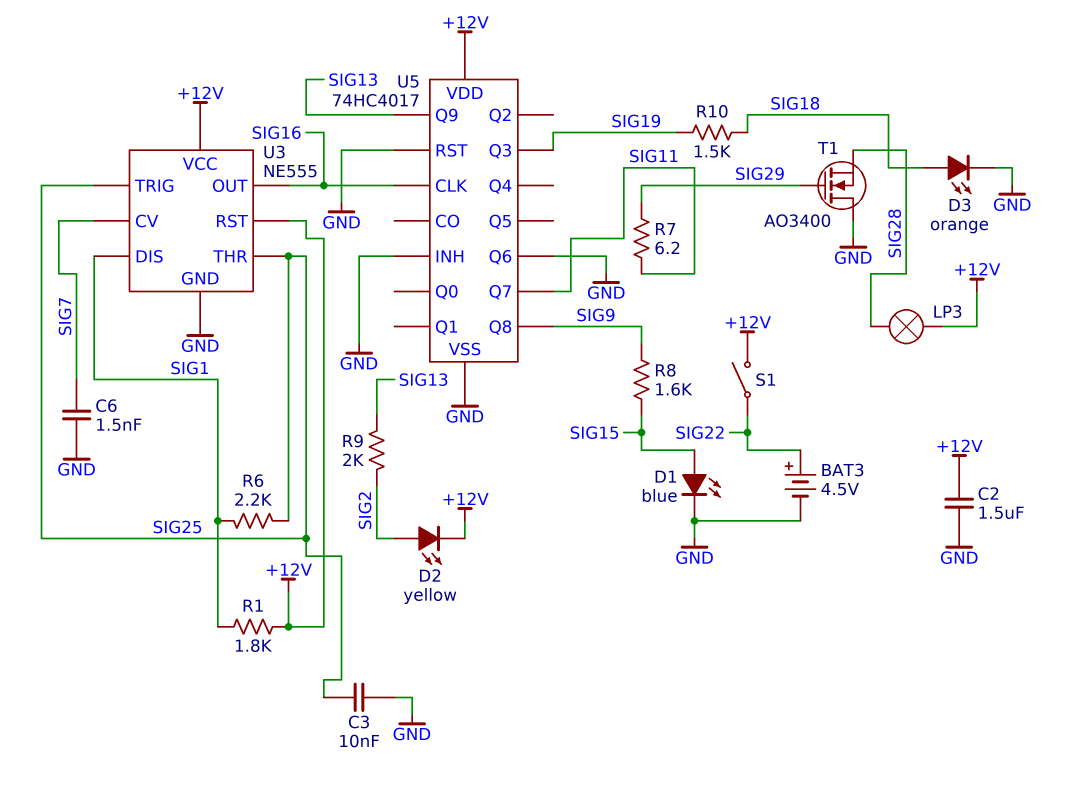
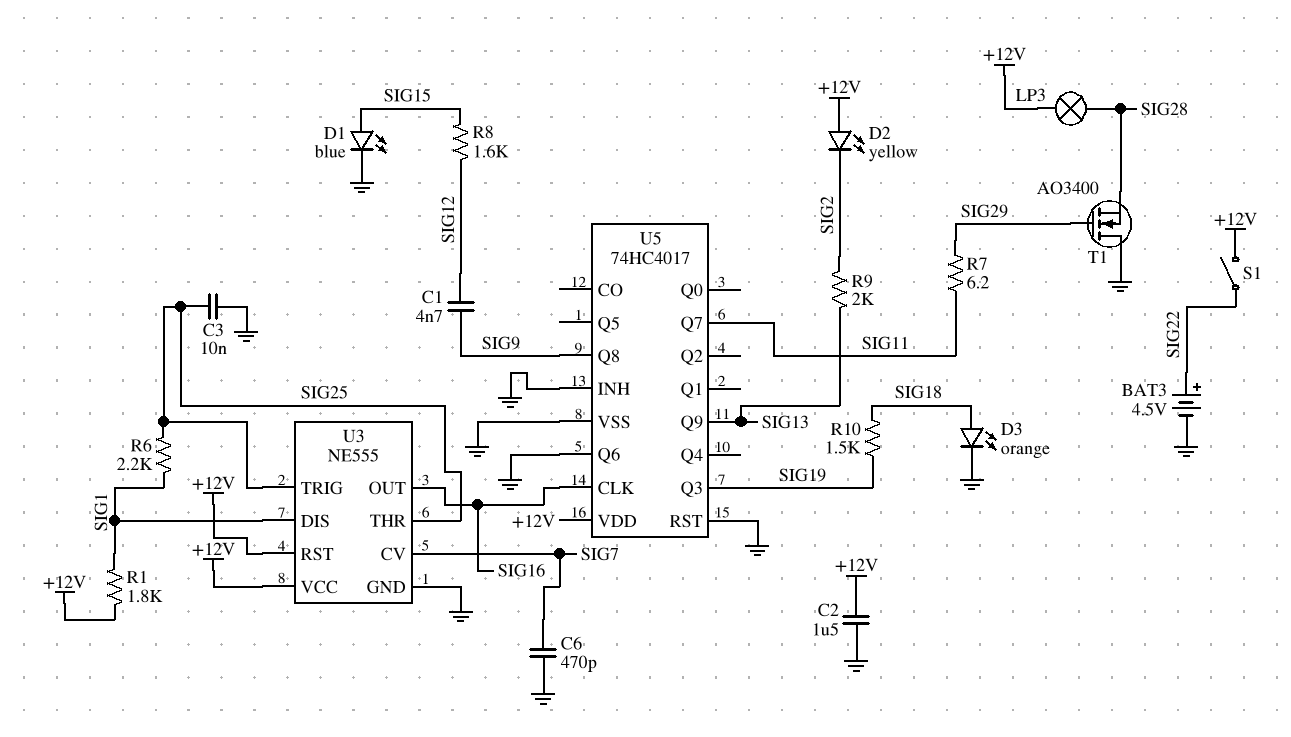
C1: none -> 4.7nF (SIG9, SIG12)
C6: 1.5nF (GND, SIG7) -> 470pF (GND, SIG7)
D2: LED yellow (A SIG2, K +12V) -> LED yellow (A +12V, K SIG2)
R8: 1.6k (SIG9, SIG15) -> 1.6k (SIG12, SIG15)

